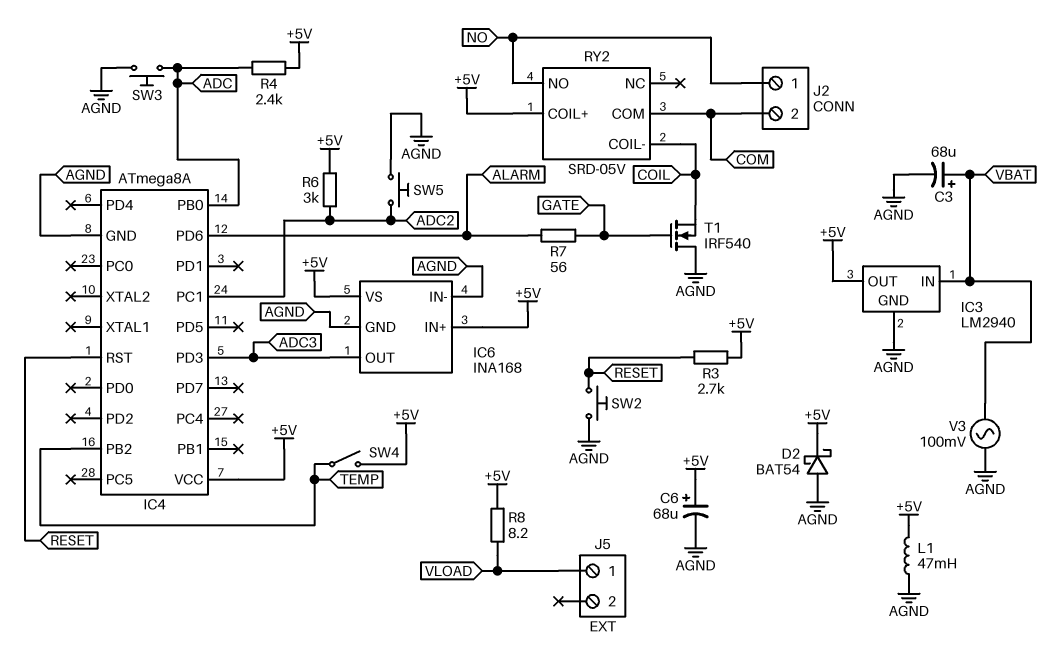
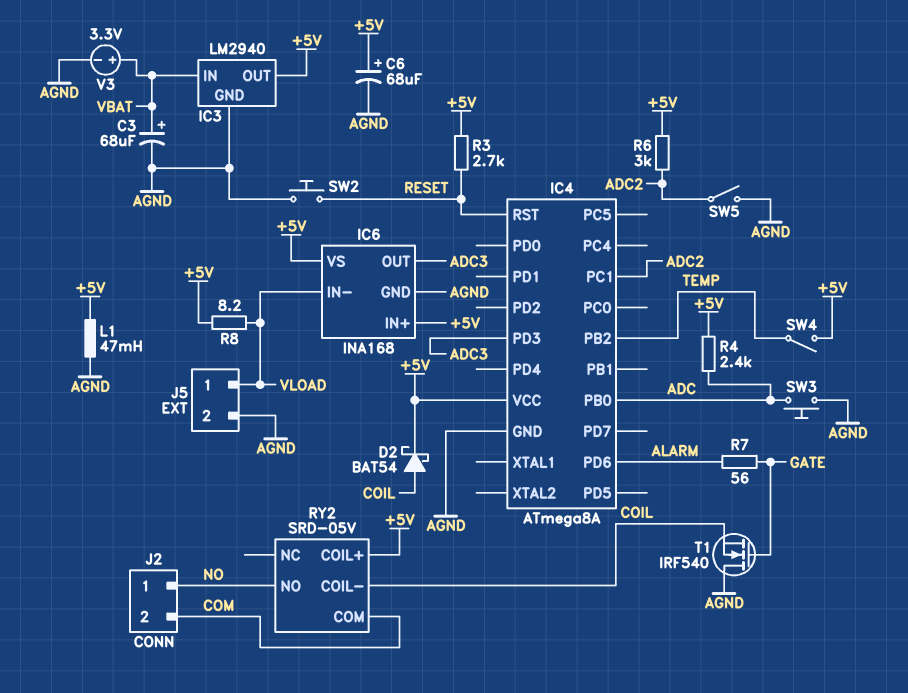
D2: schottky BAT54 (A AGND, K +5V) -> schottky BAT54 (A COIL, K +5V)
IC6 pin IN-: AGND -> VLOAD
J5 pin 2: none -> AGND
SW5: button (ADC2, AGND) -> switch (ADC2, AGND)
V3: AC 100mV (AGND, VBAT) -> 3.3V (plus VBAT, minus AGND)

